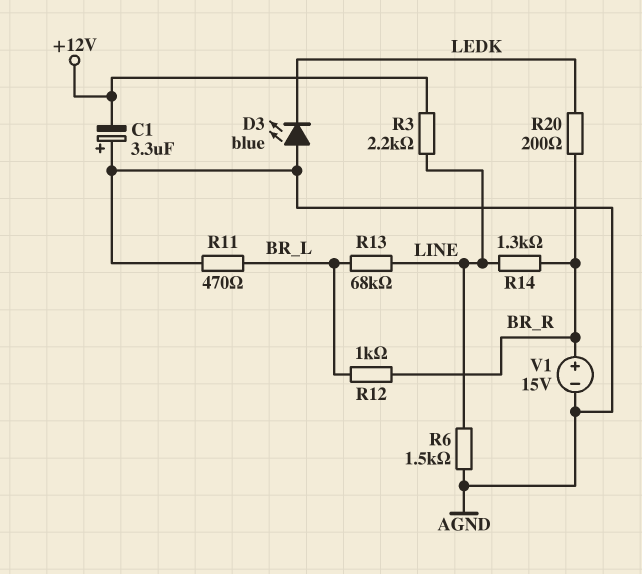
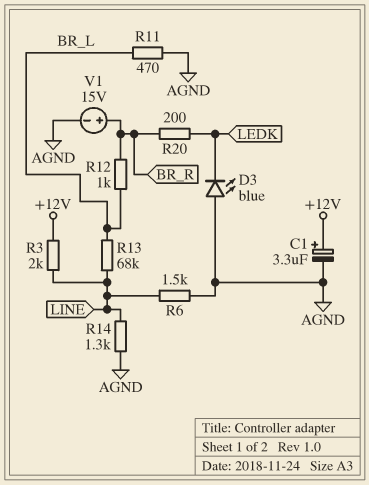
C1: 3.3uF (plus AGND, minus +12V) -> 3.3uF (plus +12V, minus AGND)
R3: 2.2k (+12V, LINE) -> 2k (+12V, LINE)
R14: 1.3k (BR_R, LINE) -> 1.3k (AGND, LINE)

